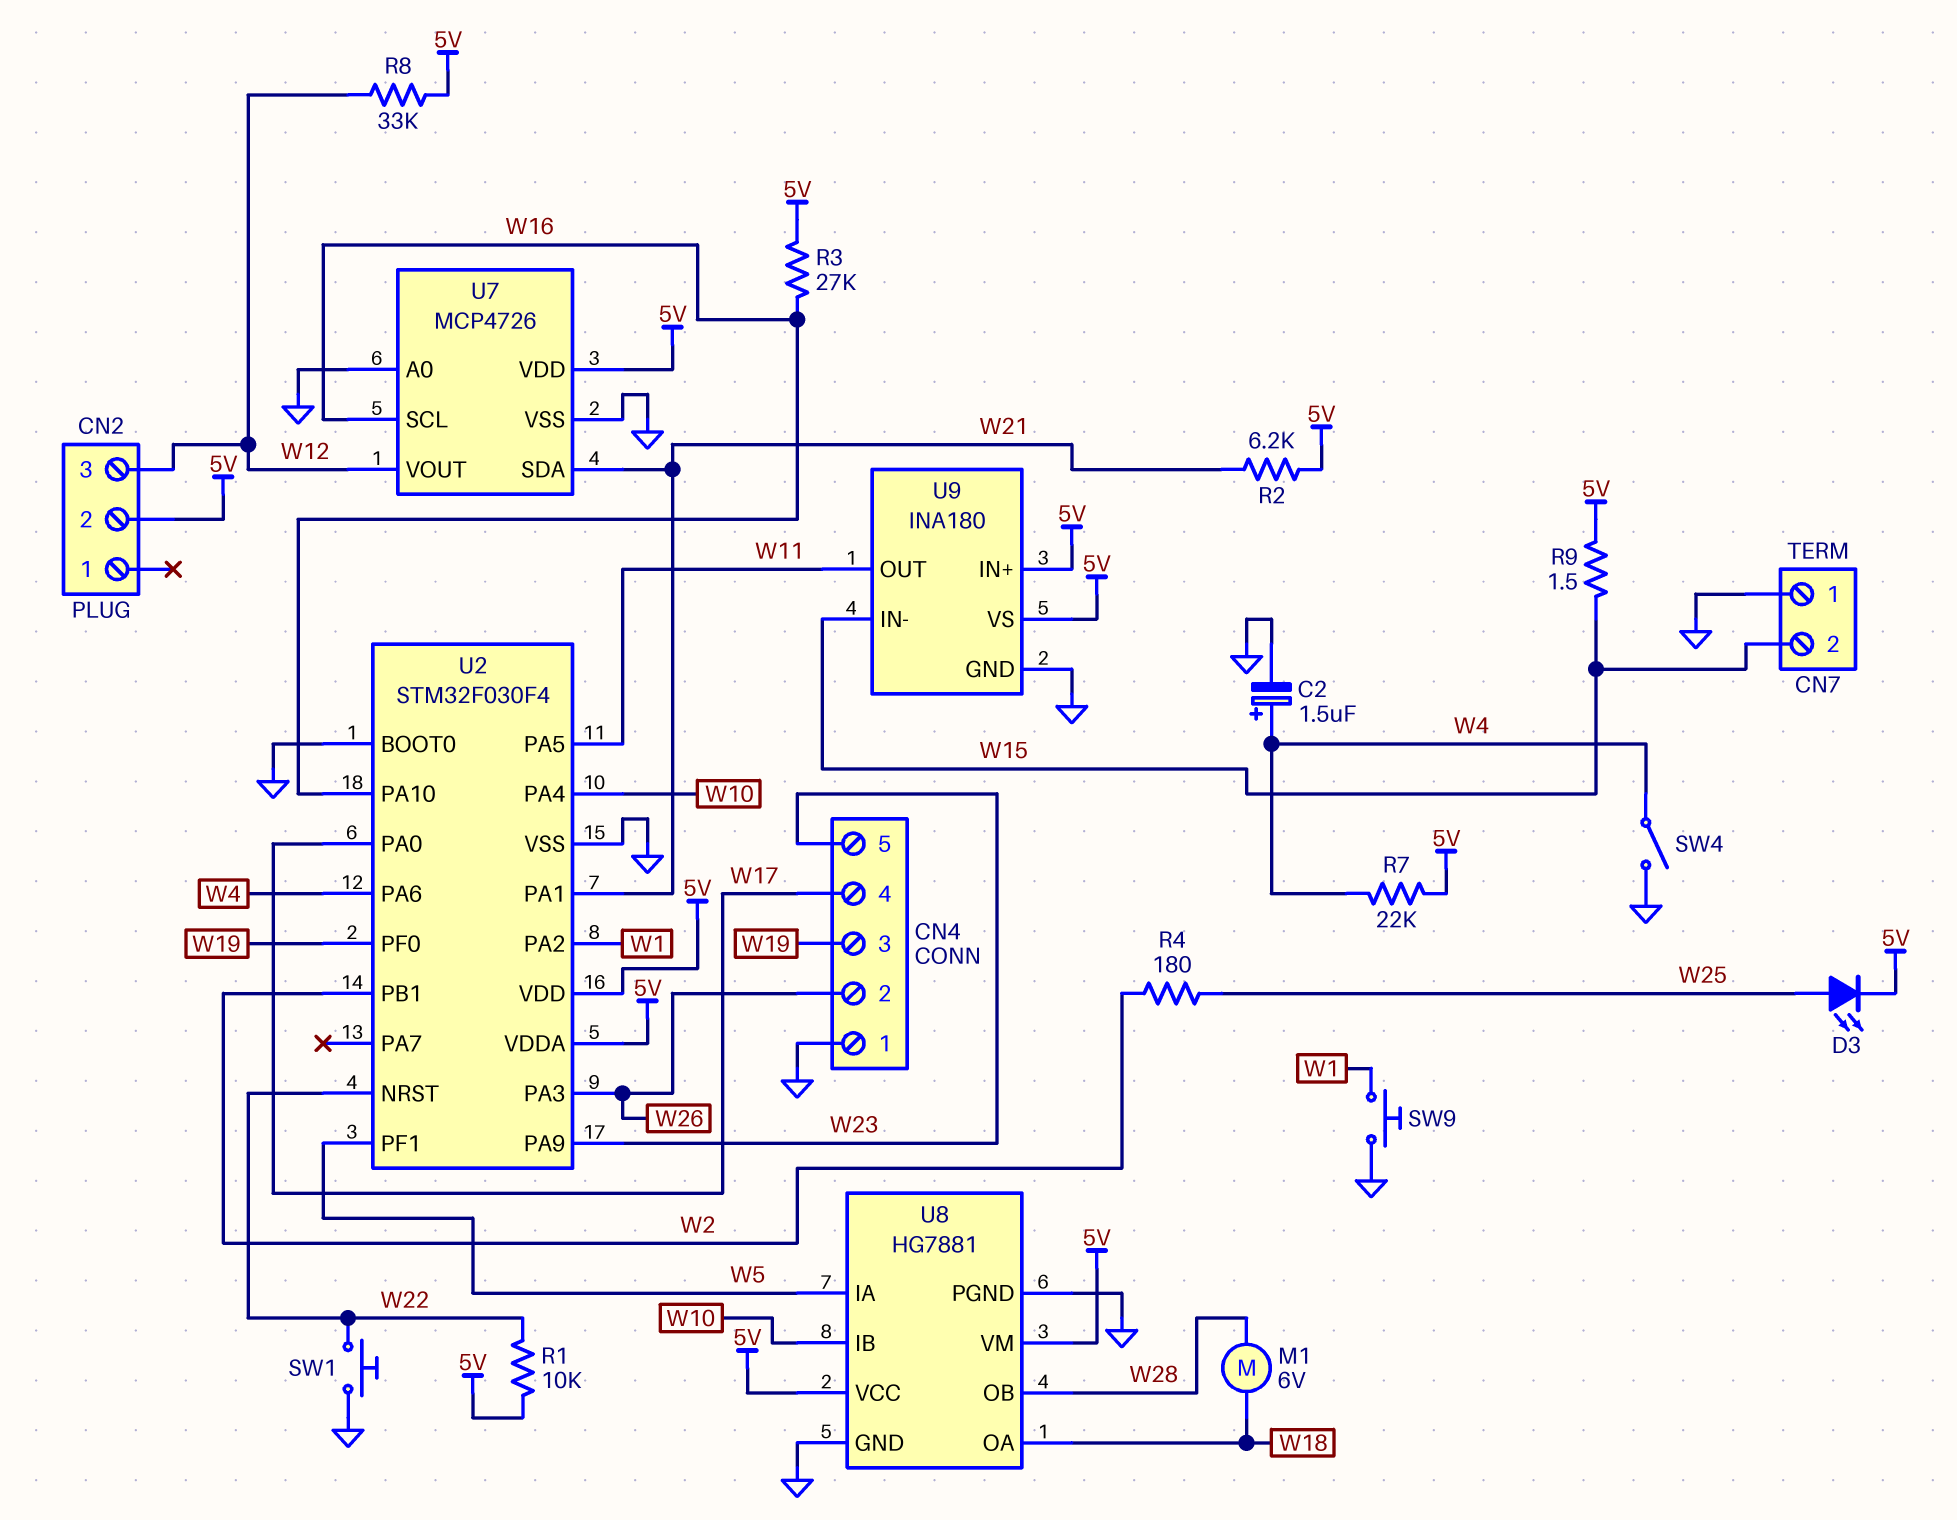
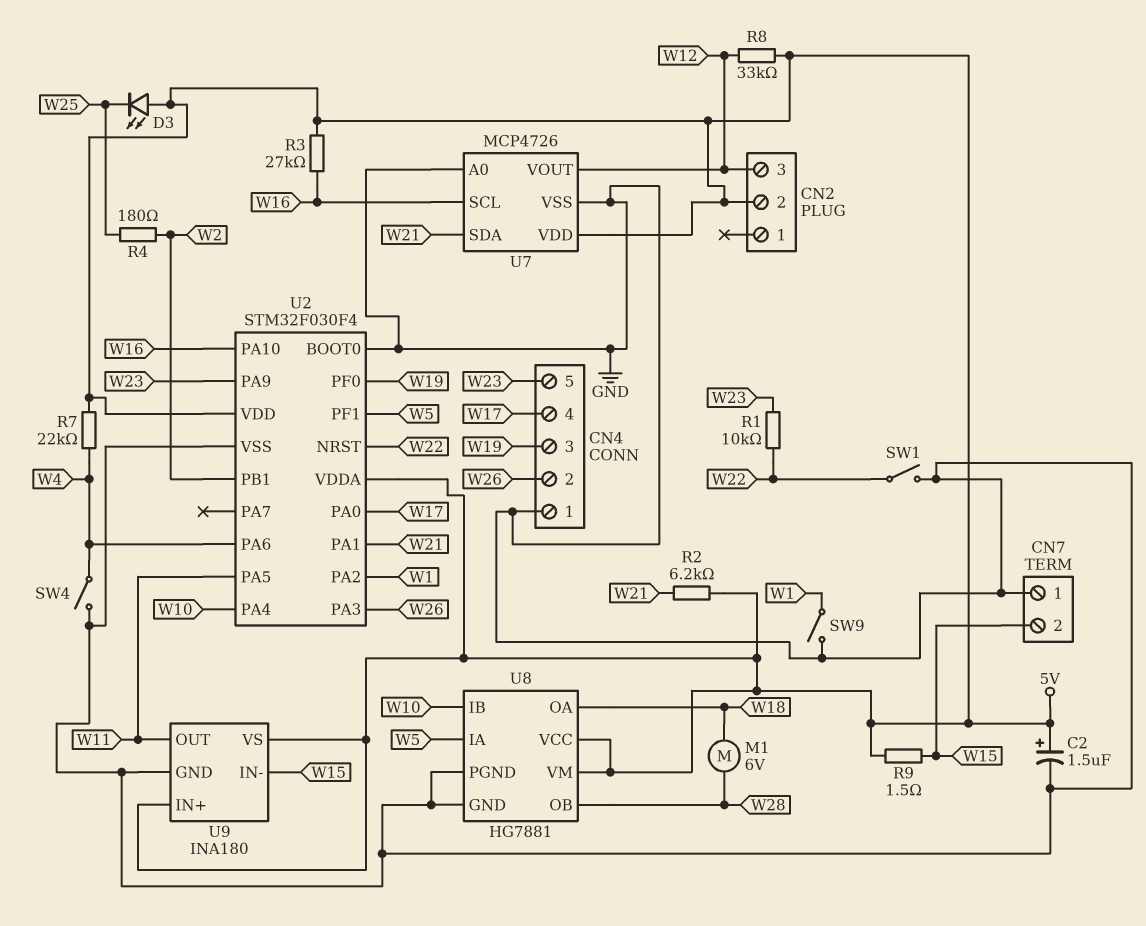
C2: 1.5uF (plus W4, minus GND) -> 1.5uF (plus 5V, minus GND)
D3: LED (A W25, K 5V) -> LED (A 5V, K W25)
R1: 10k (5V, W22) -> 10k (W22, W23)
SW1: button (GND, W22) -> switch (GND, W22)
SW9: button (GND, W1) -> switch (GND, W1)

